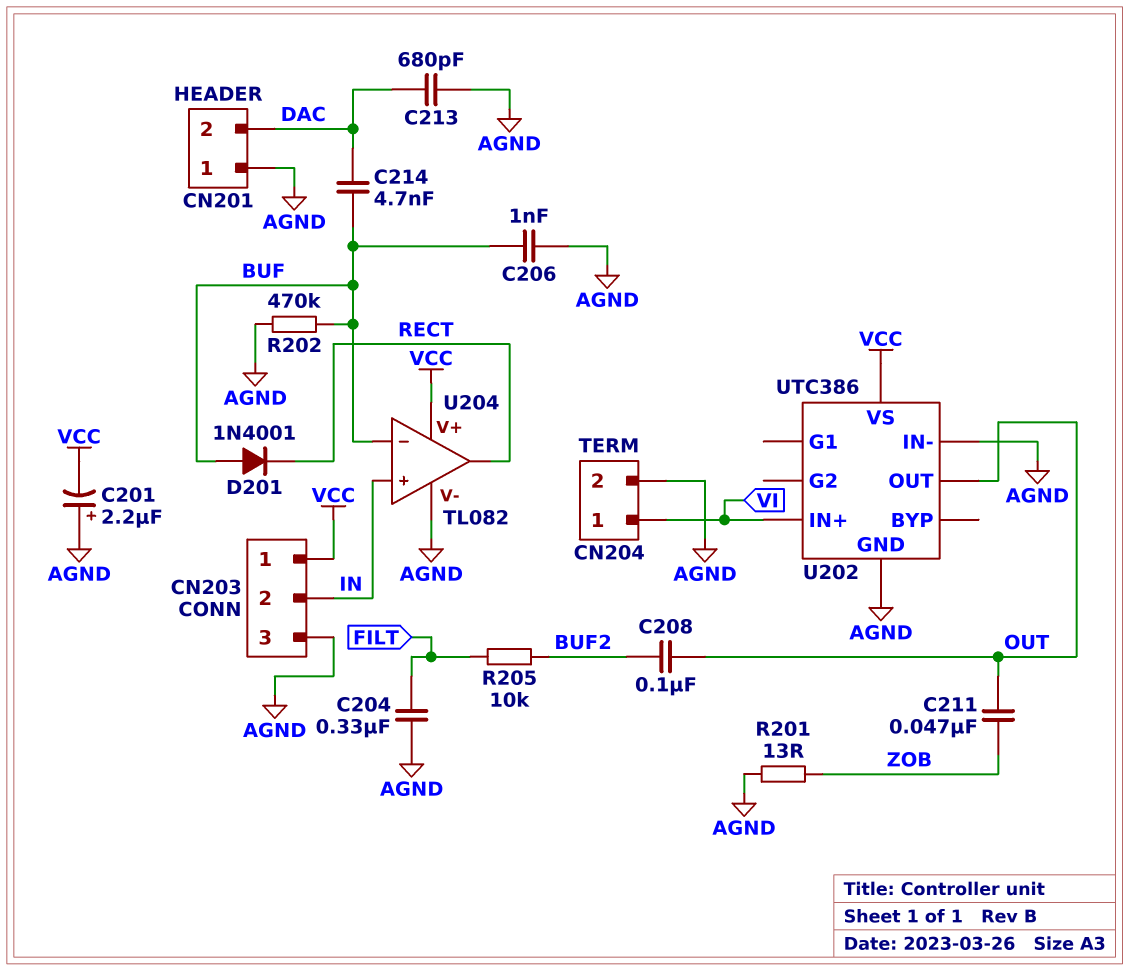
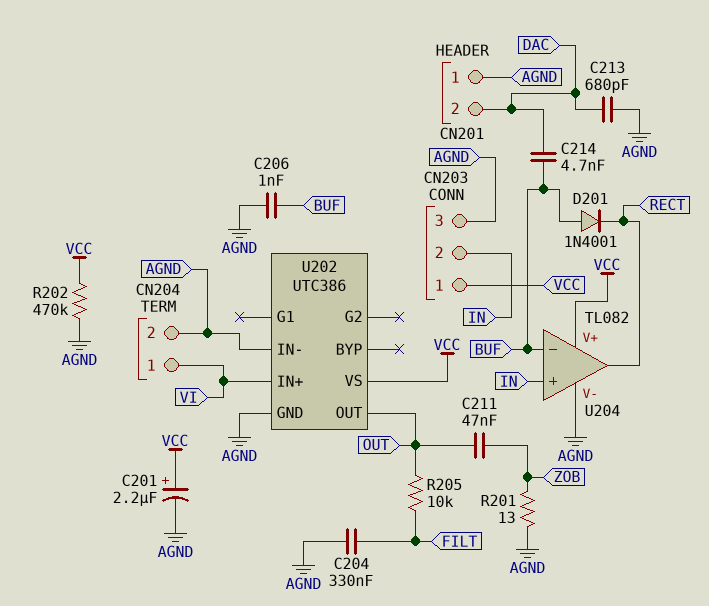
C201: 2.2uF (plus AGND, minus VCC) -> 2.2uF (plus VCC, minus AGND)
C208: 100nF (BUF2, OUT) -> none
R202: 470k (AGND, BUF) -> 470k (AGND, VCC)
R205: 10k (BUF2, FILT) -> 10k (FILT, OUT)

